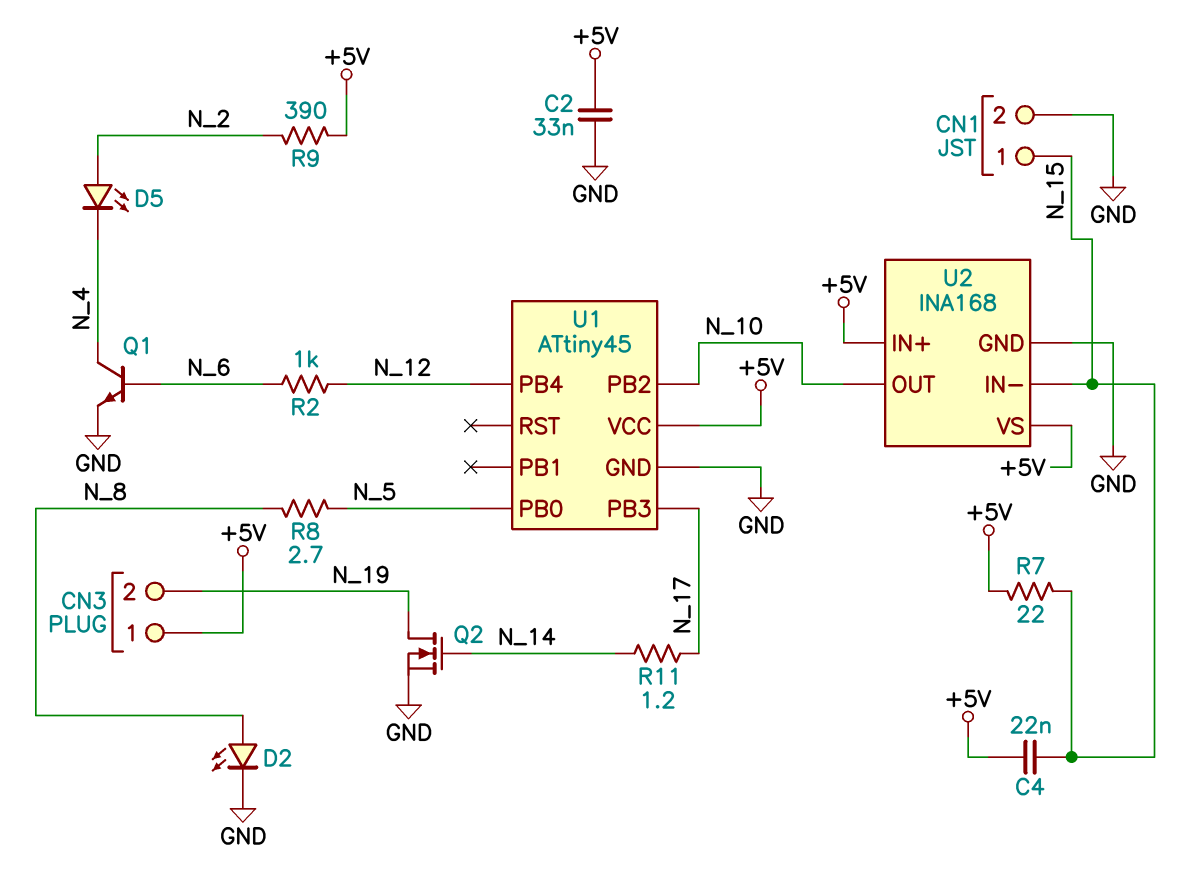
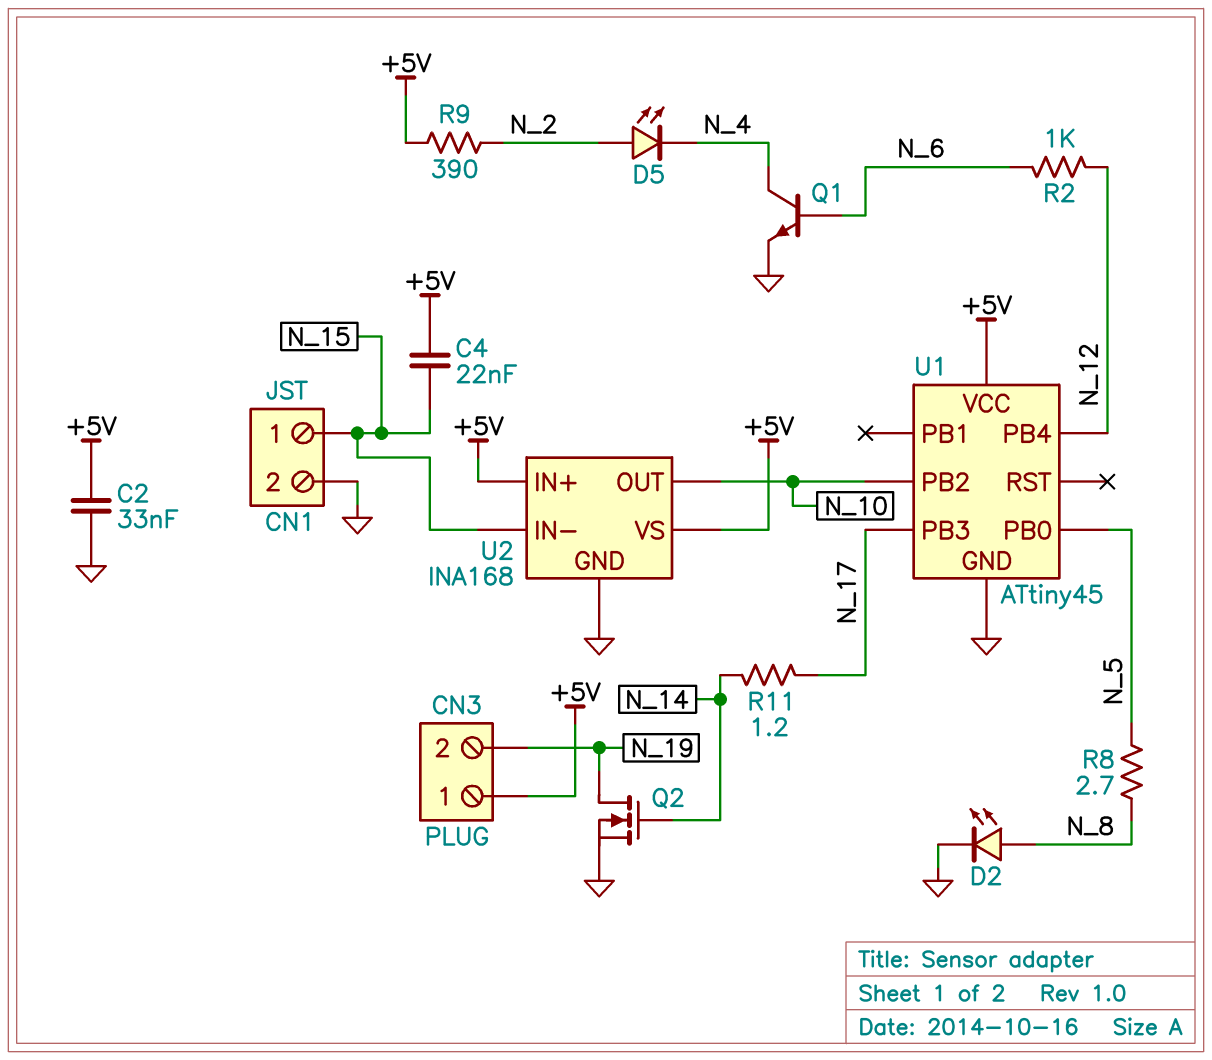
R7: 22 (+5V, N_15) -> none

